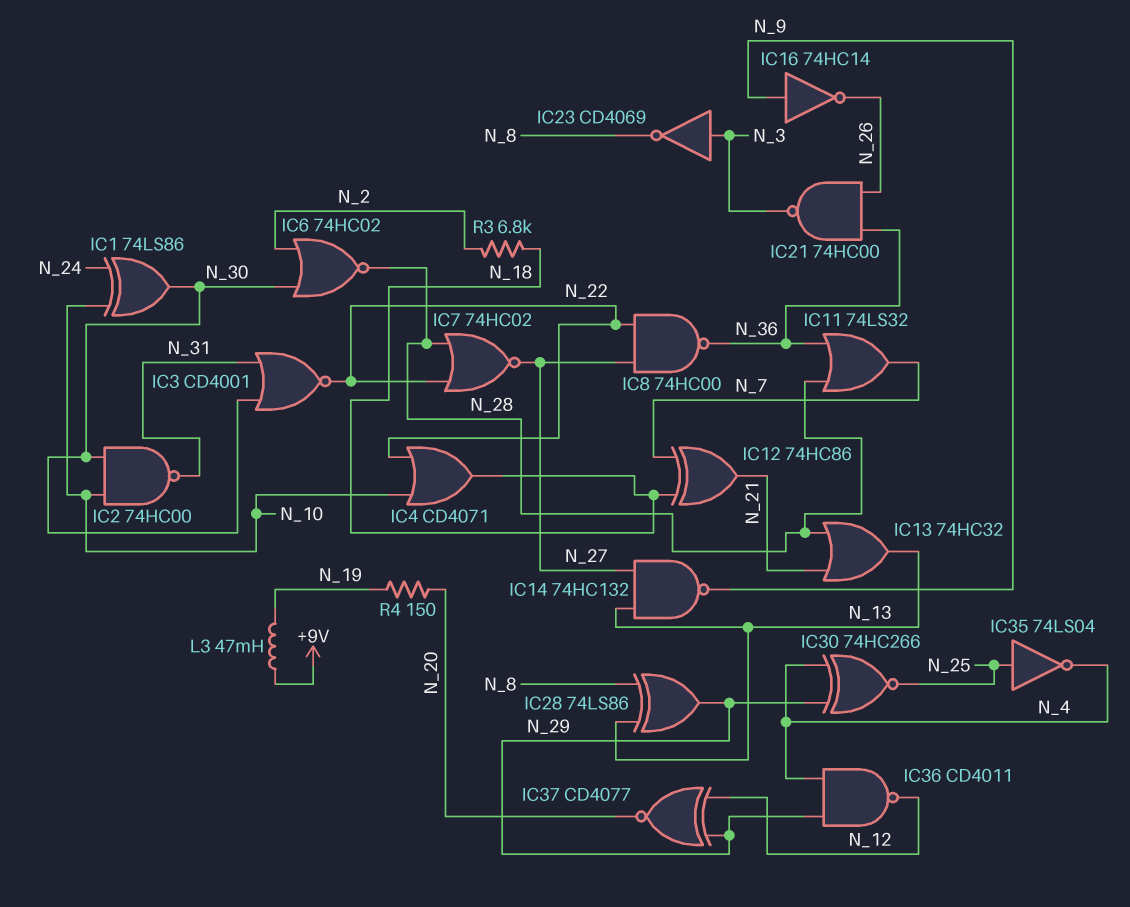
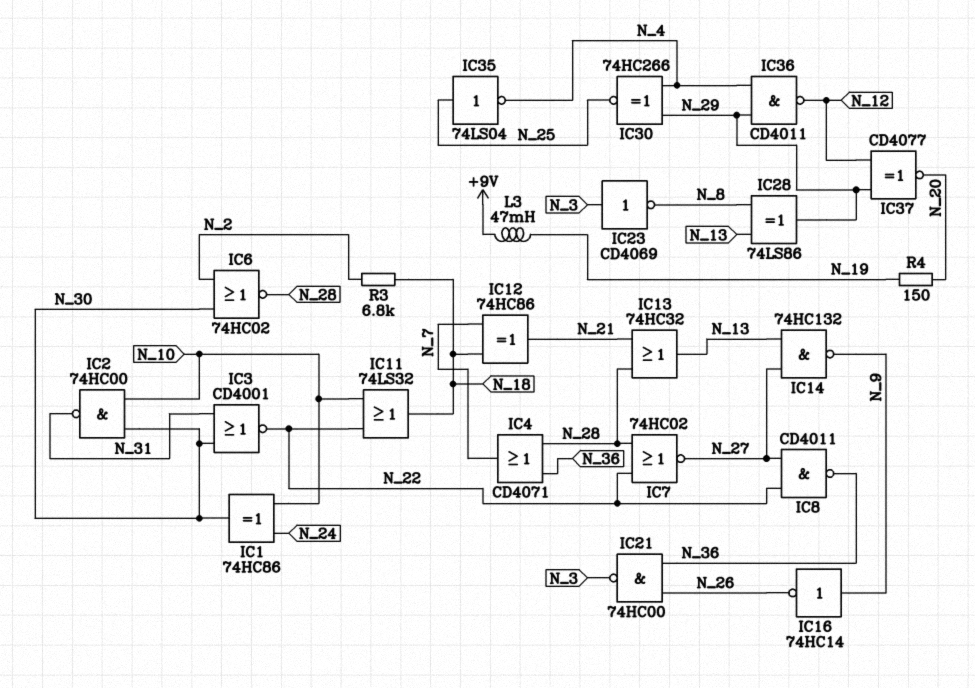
IC1: XOR 74LS86 (in N_10, in N_24, out N_30) -> XOR 74HC86 (in N_10, in N_24, out N_30)
IC4: OR CD4071 (in N_10, in N_22, out N_18) -> OR CD4071 (in N_28, in N_36, out N_7)
IC8: NAND 74HC00 (in N_22, in N_27, out N_36) -> NAND CD4011 (in N_22, in N_27, out N_36)
IC11: OR 74LS32 (in N_28, in N_36, out N_7) -> OR 74LS32 (in N_10, in N_22, out N_18)

